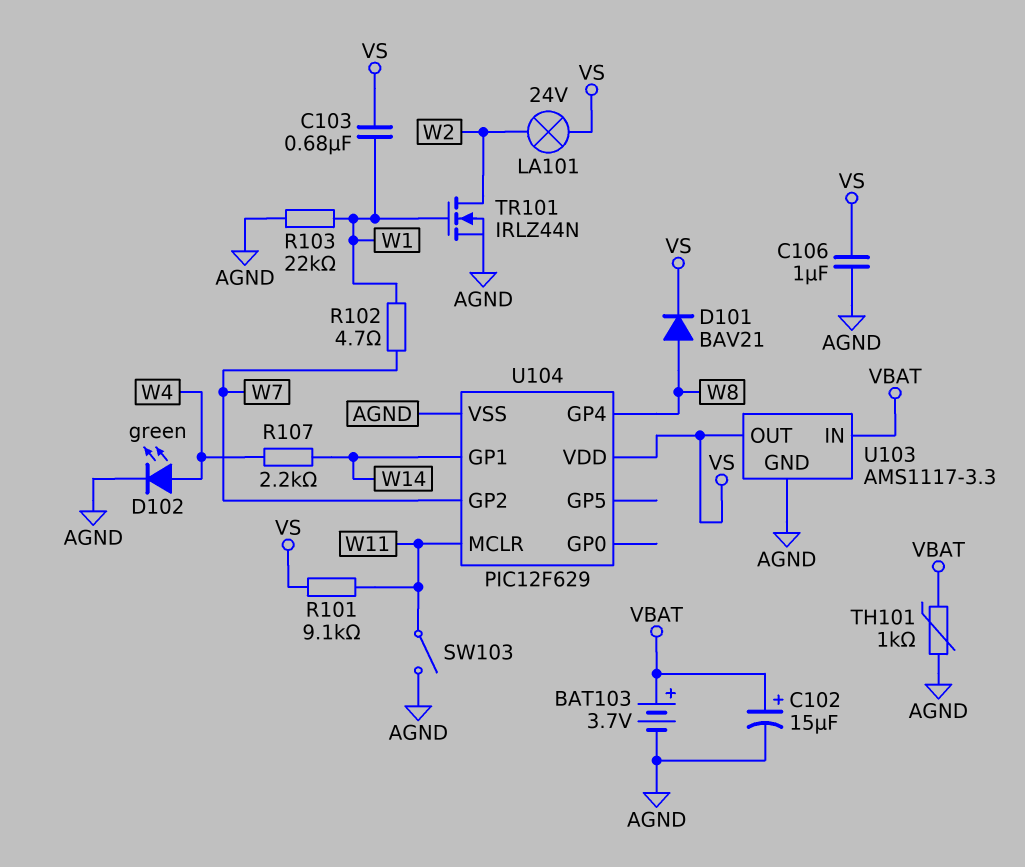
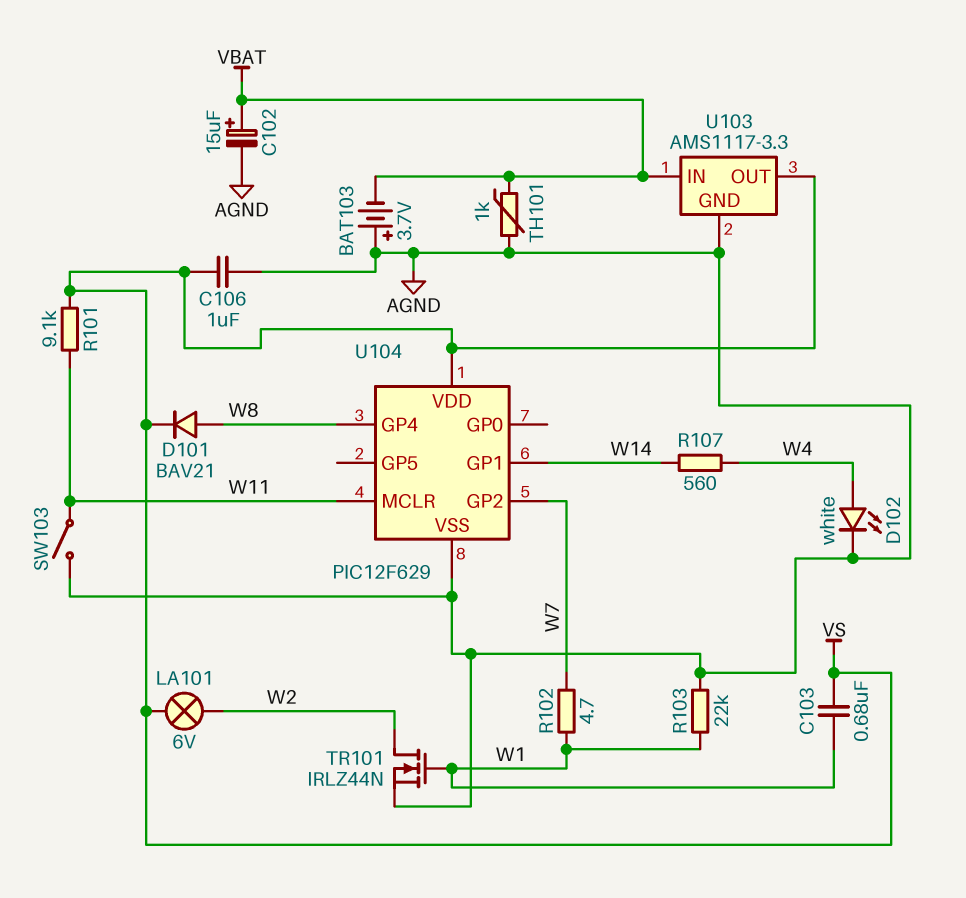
BAT103: 3.7V (plus VBAT, minus AGND) -> 3.7V (plus AGND, minus VBAT)
D102: LED green (A W4, K AGND) -> LED white (A W4, K AGND)
LA101: lamp 24V (VS, W2) -> lamp 6V (VS, W2)
R107: 2.2k (W4, W14) -> 560 (W4, W14)

